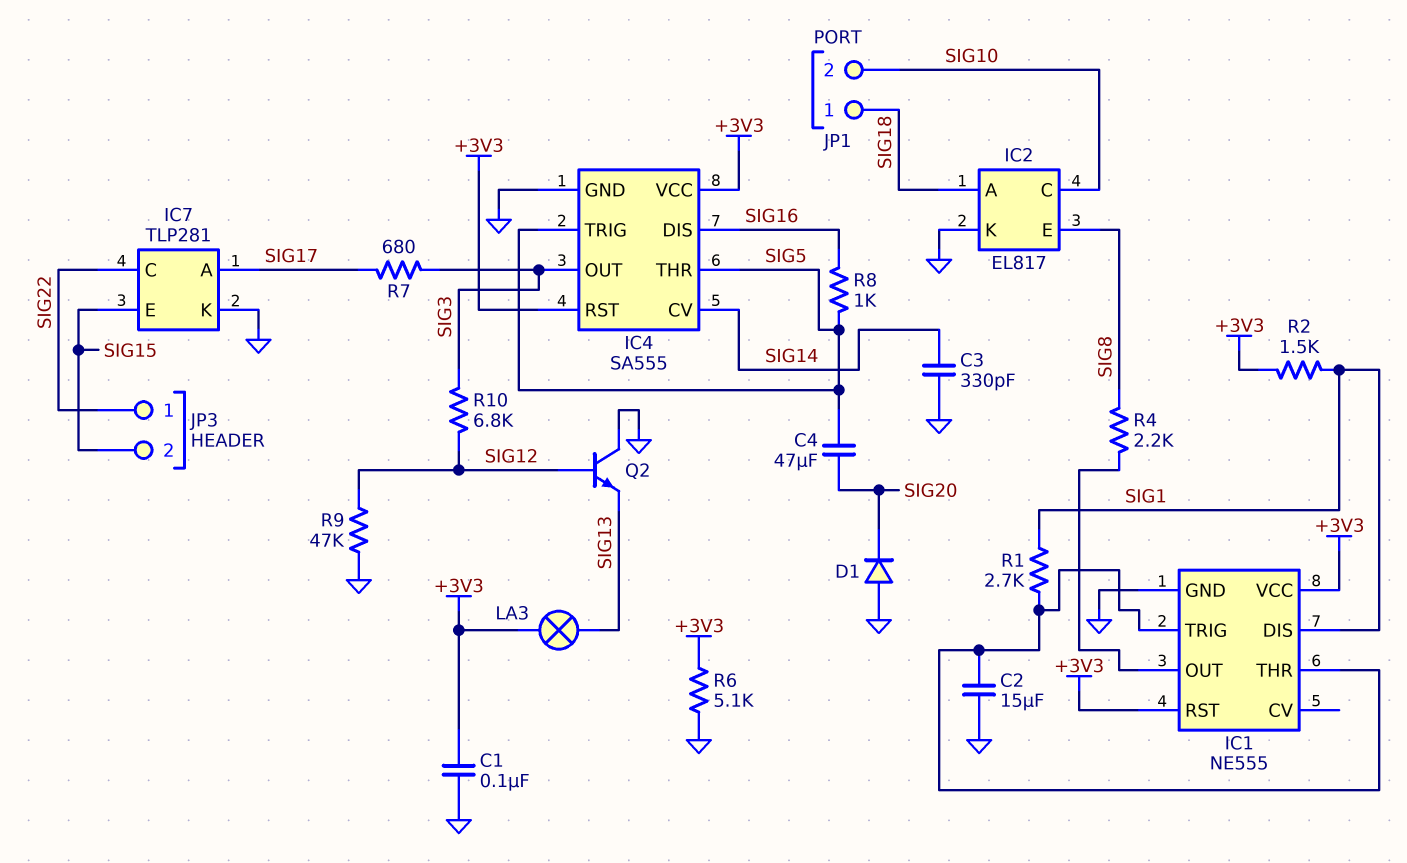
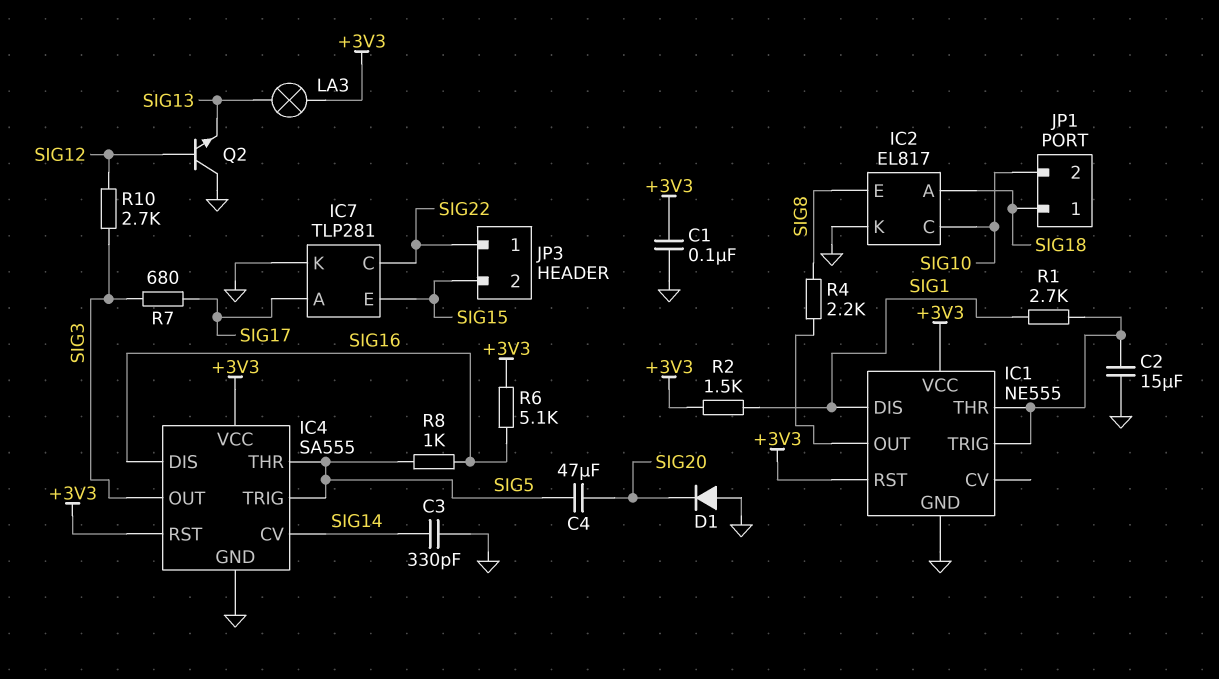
R6: 5.1k (+3V3, GND) -> 5.1k (+3V3, SIG16)
R9: 47k (GND, SIG12) -> none
R10: 6.8k (SIG3, SIG12) -> 2.7k (SIG3, SIG12)

